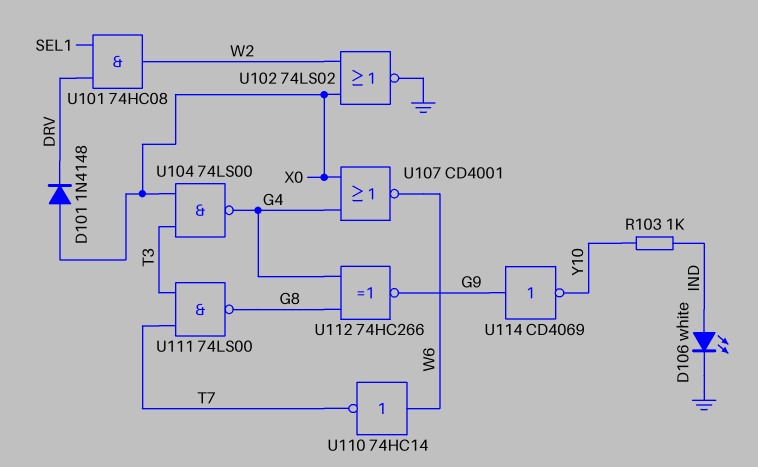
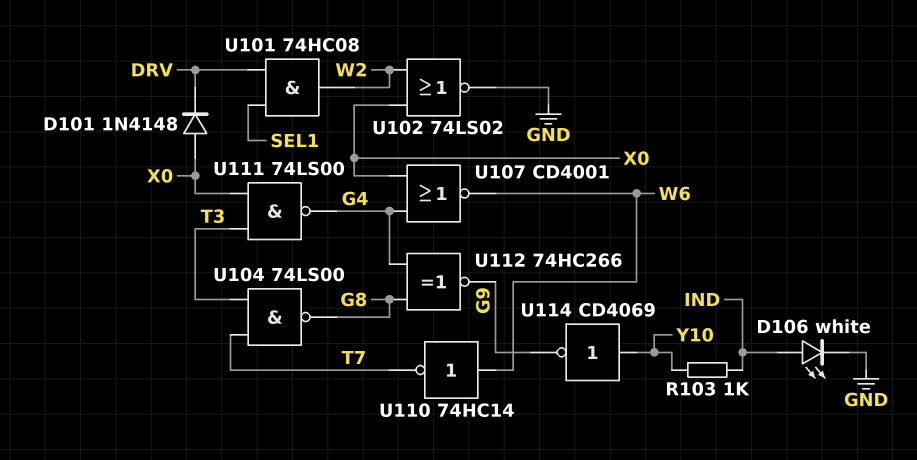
U104: NAND 74LS00 (in T3, in X0, out G4) -> NAND 74LS00 (in T3, in T7, out G8)
U111: NAND 74LS00 (in T3, in T7, out G8) -> NAND 74LS00 (in T3, in X0, out G4)
U114: NOT CD4069 (in G9, out Y10) -> NOT CD4069 (in Y10, out G9)

